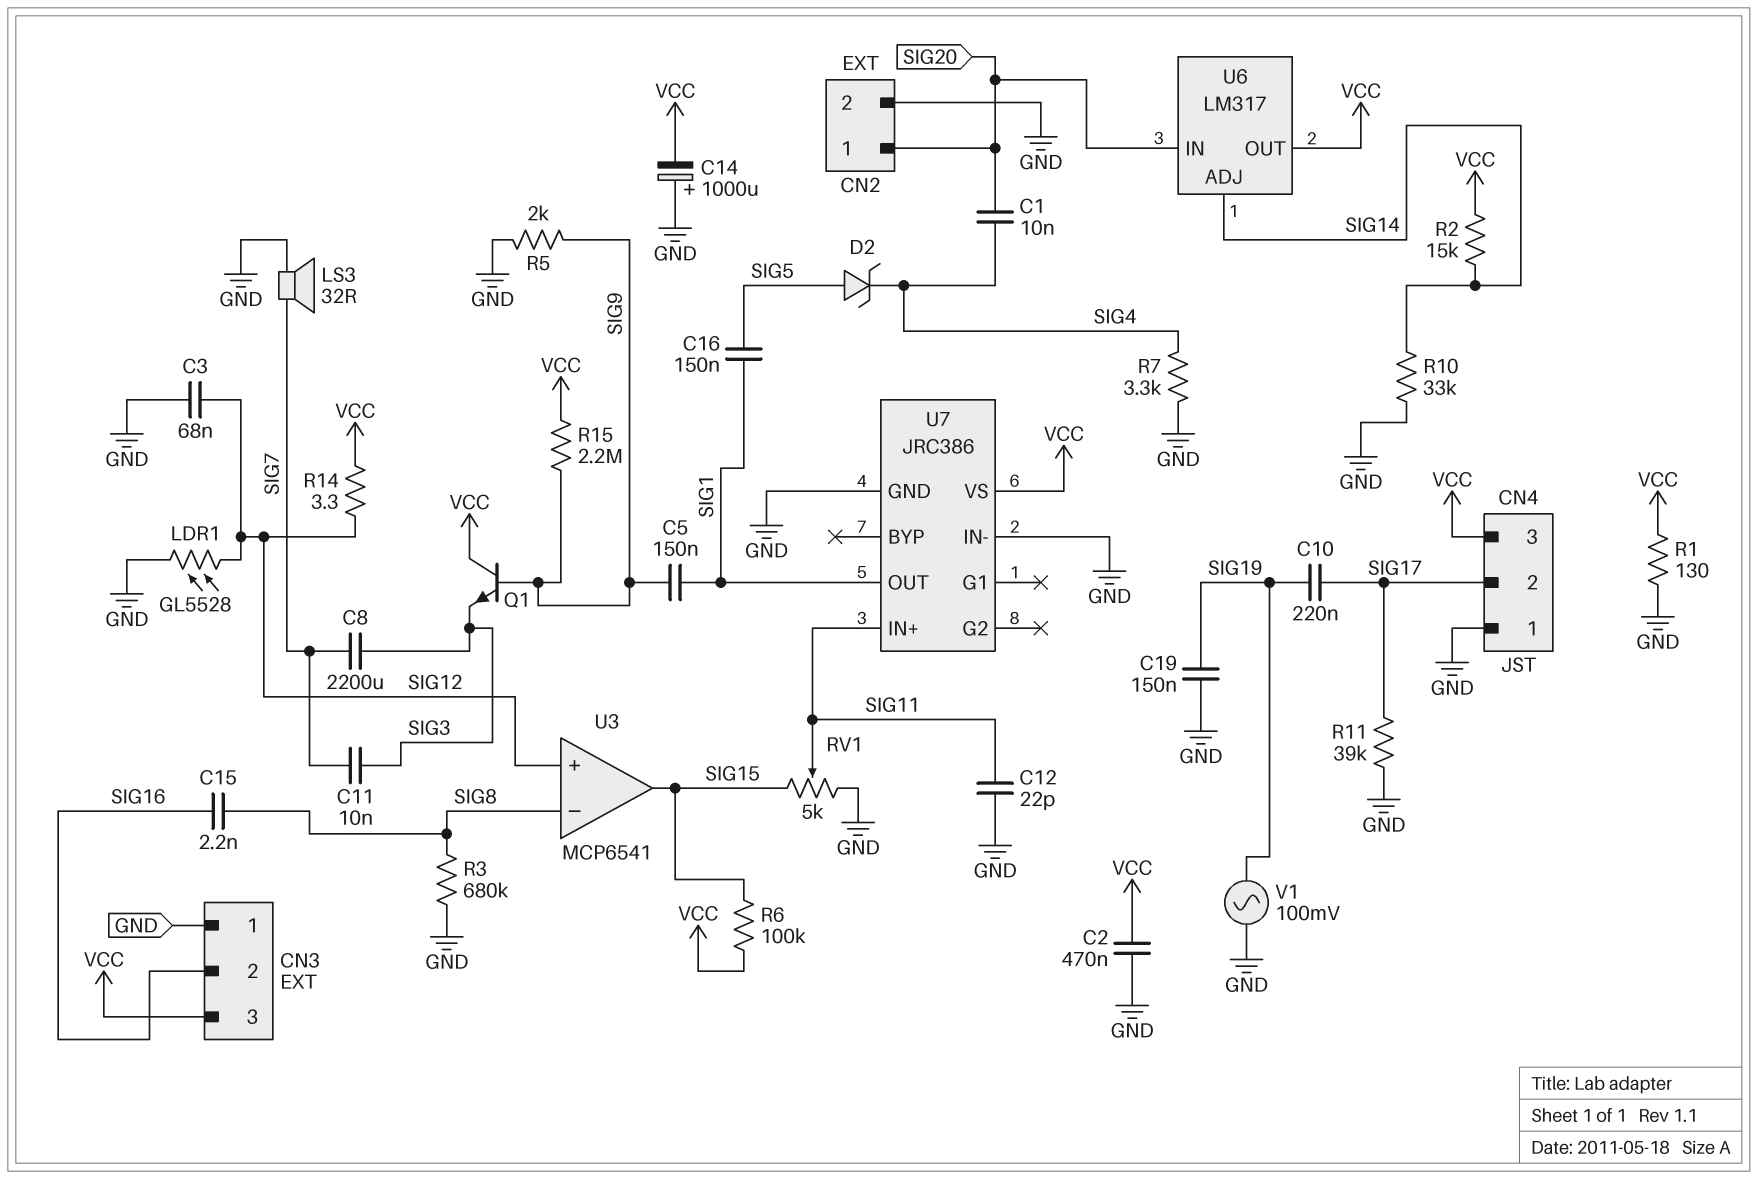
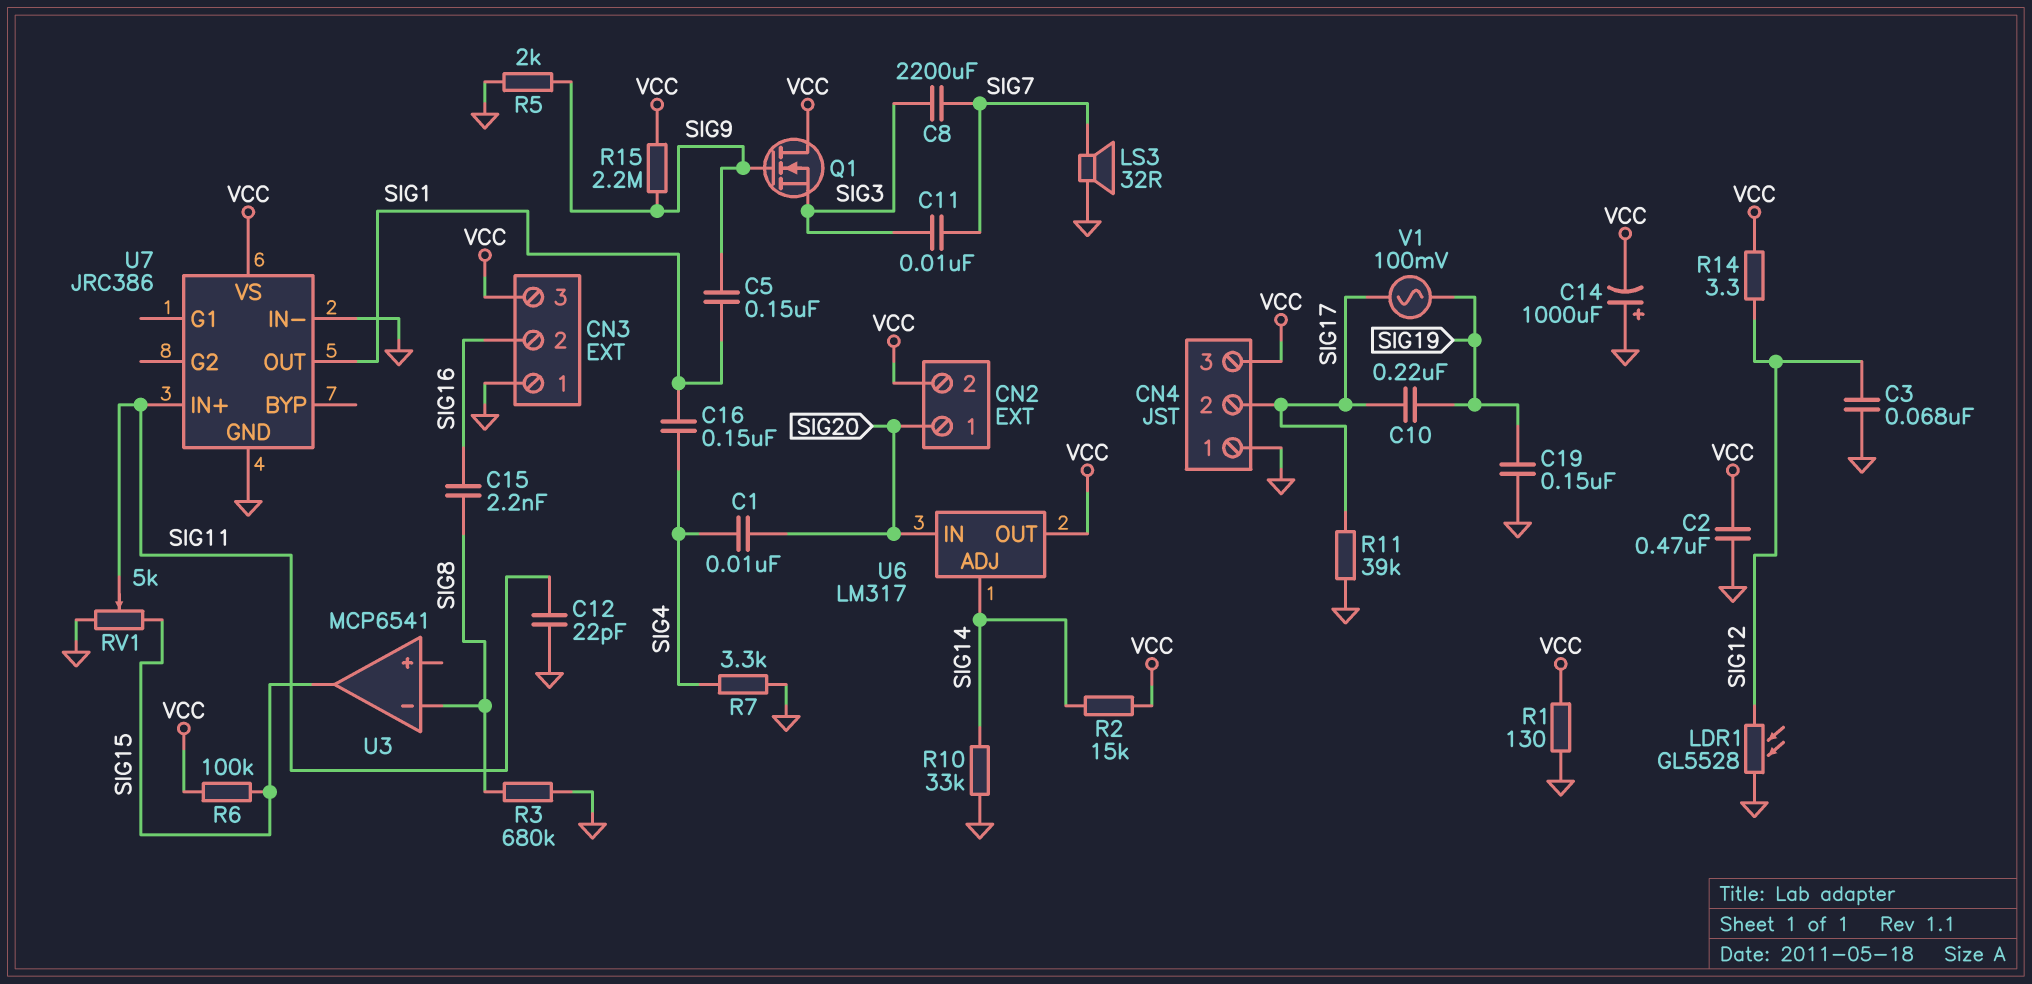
C16: 150nF (SIG1, SIG5) -> 150nF (SIG1, SIG4)
CN2 pin 2: GND -> VCC
D2: zener (A SIG5, K SIG4) -> none
Q1: NPN (B SIG9, C VCC, E SIG3) -> NMOS (G SIG9, D VCC, S SIG3)
U3 pin in+: SIG12 -> none
V1: AC 100mV (GND, SIG19) -> AC 100mV (SIG17, SIG19)

